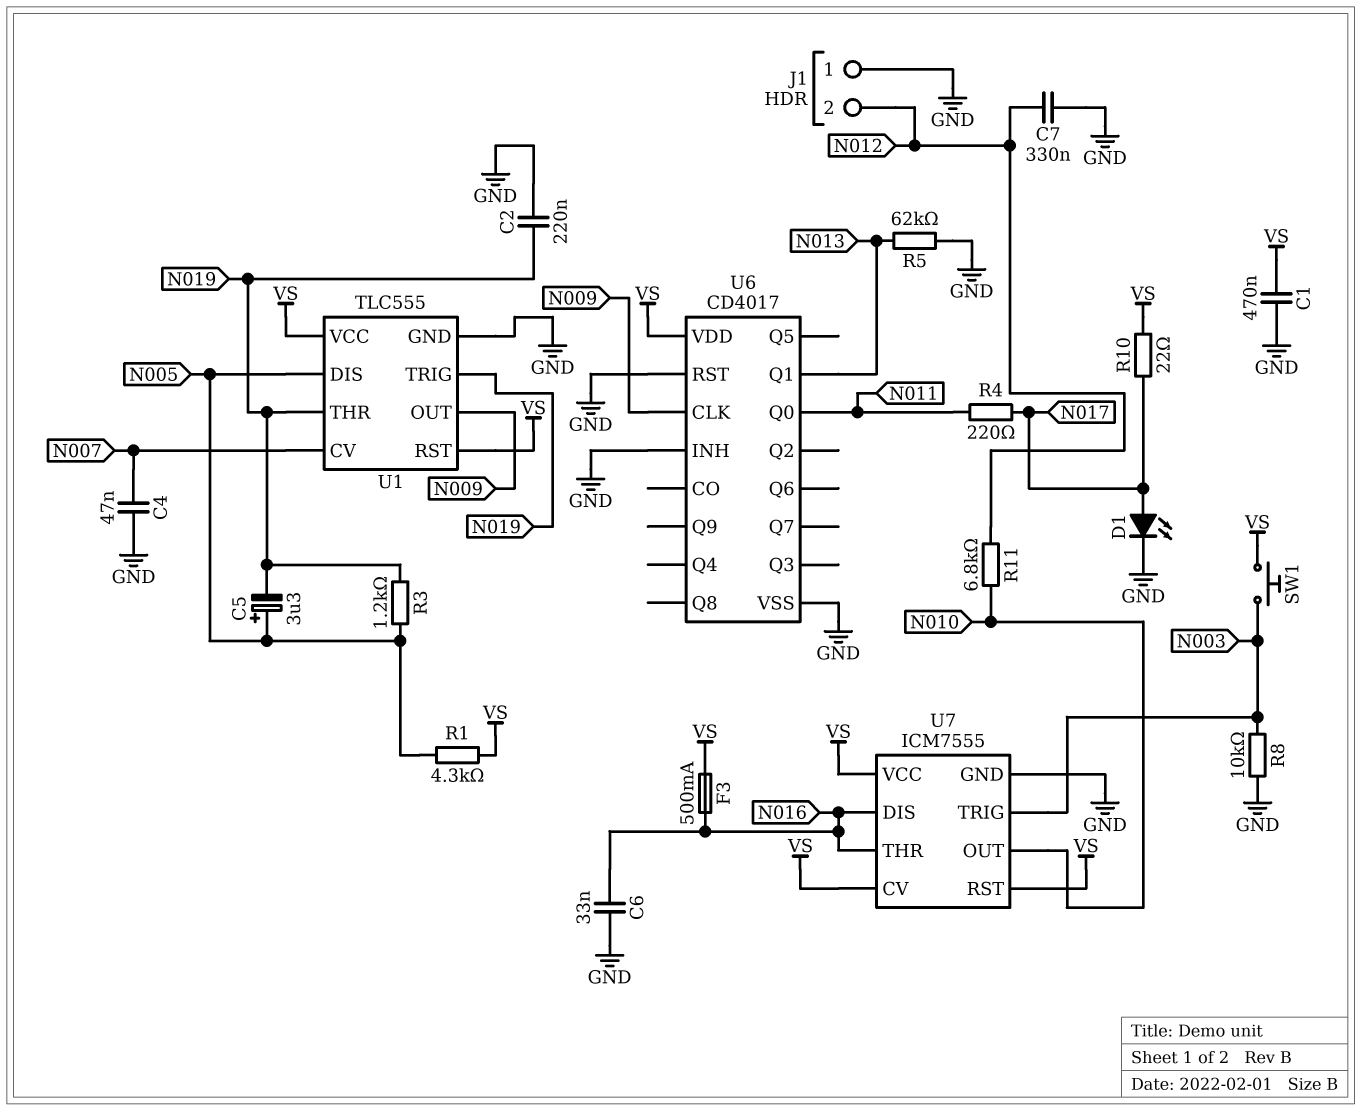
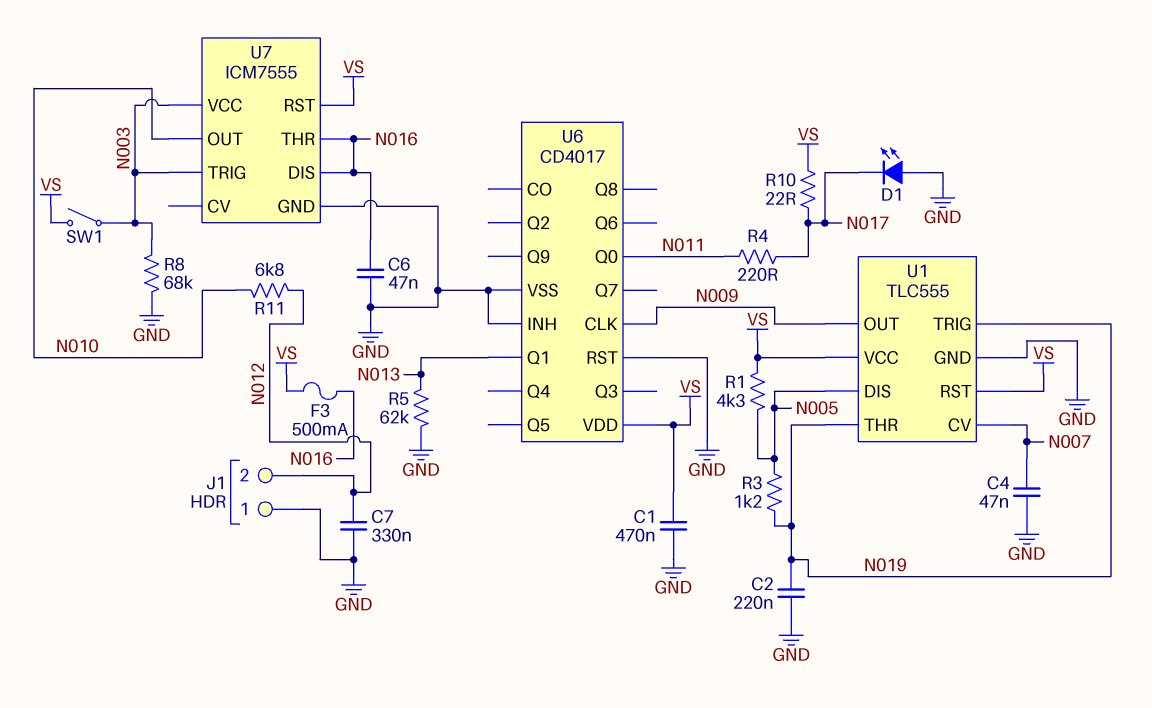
C5: 3.3uF (plus N005, minus N019) -> none
C6: 33nF (GND, N016) -> 47nF (GND, N016)
D1: LED (A N017, K GND) -> LED (A GND, K N017)
R8: 10k (GND, N003) -> 68k (GND, N003)
SW1: button (N003, VS) -> switch (N003, VS)
U7 pin CV: VS -> none
U7 pin VCC: VS -> N003

